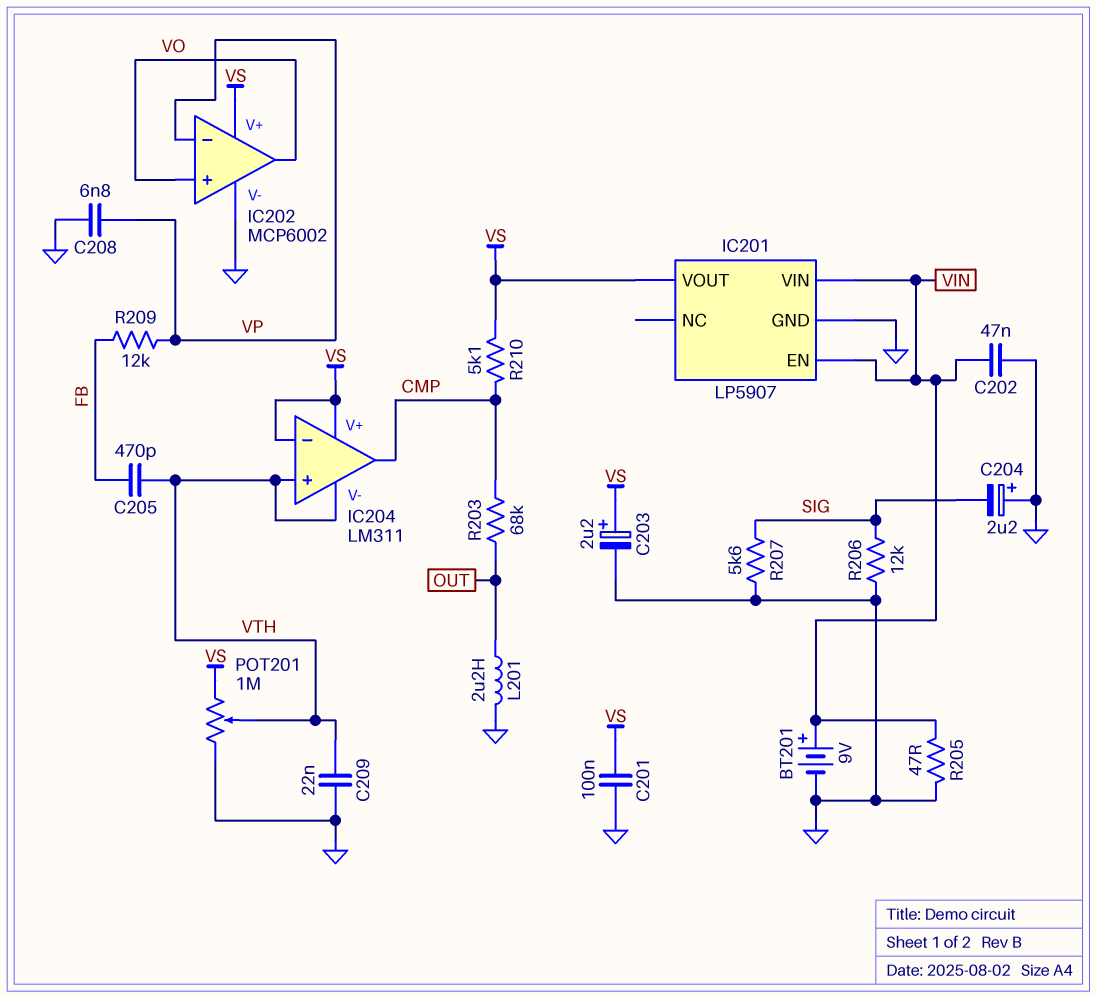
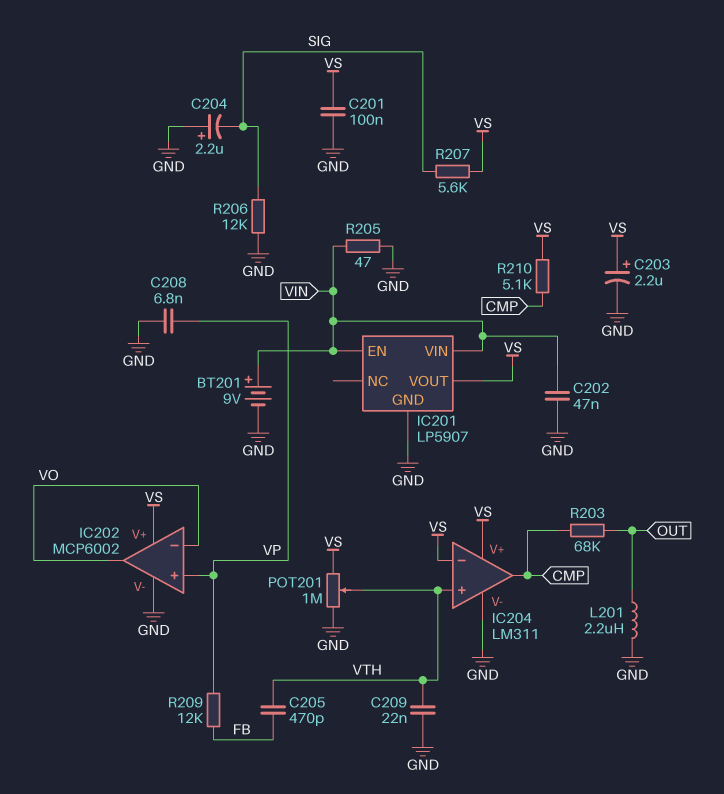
IC202 pin in+: VO -> VP
IC202 pin in-: VP -> VO
IC204 pin V-: VTH -> GND
R207: 5.6k (GND, SIG) -> 5.6k (SIG, VS)

